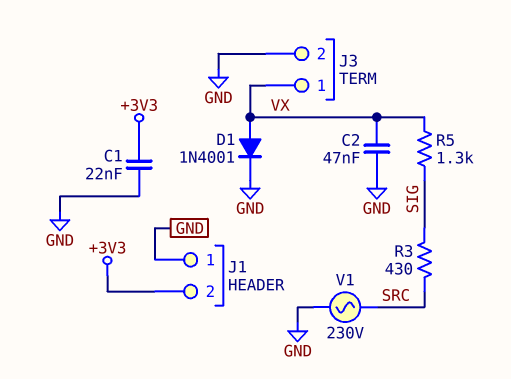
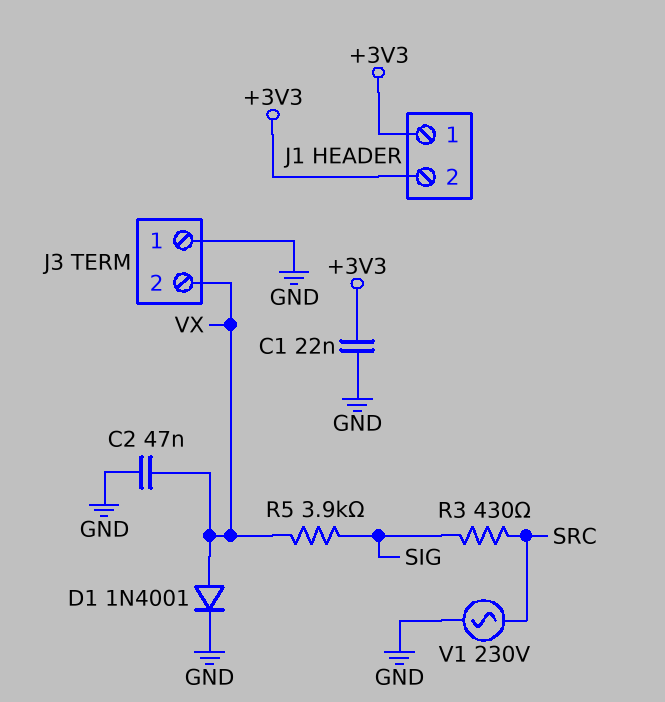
J1 pin 1: GND -> +3V3
J3 pin 1: VX -> GND
J3 pin 2: GND -> VX
R5: 1.3k (SIG, VX) -> 3.9k (SIG, VX)

